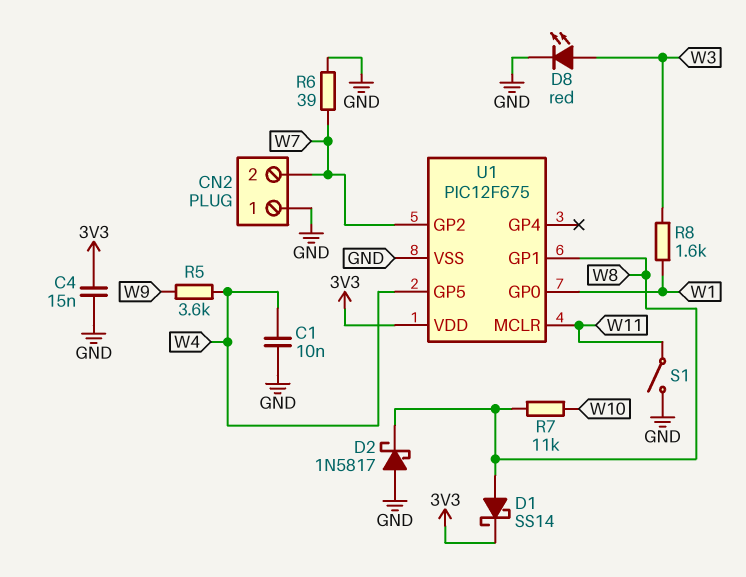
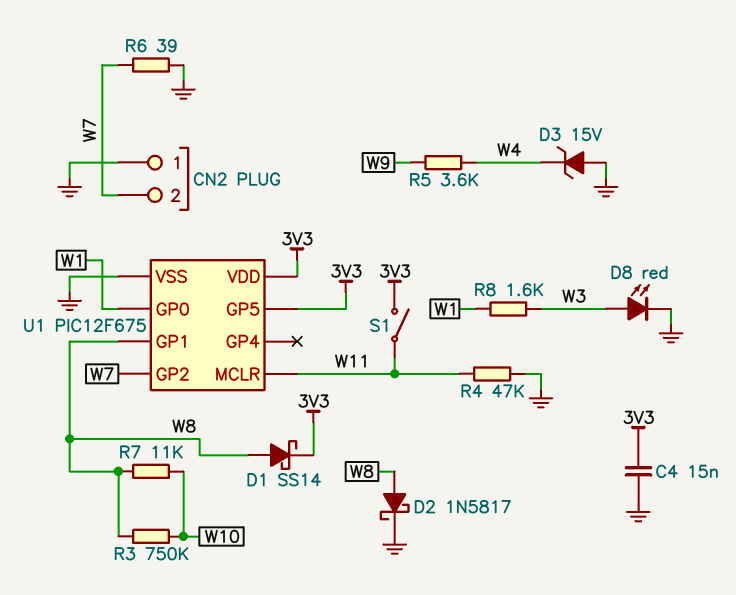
C1: 10nF (GND, W4) -> none
D2: schottky 1N5817 (A GND, K W8) -> schottky 1N5817 (A W8, K GND)
D3: none -> zener 15V (A GND, K W4)
R3: none -> 750k (W8, W10)
R4: none -> 47k (GND, W11)
S1: switch (GND, W11) -> switch (3V3, W11)
U1 pin GP5: W4 -> 3V3

